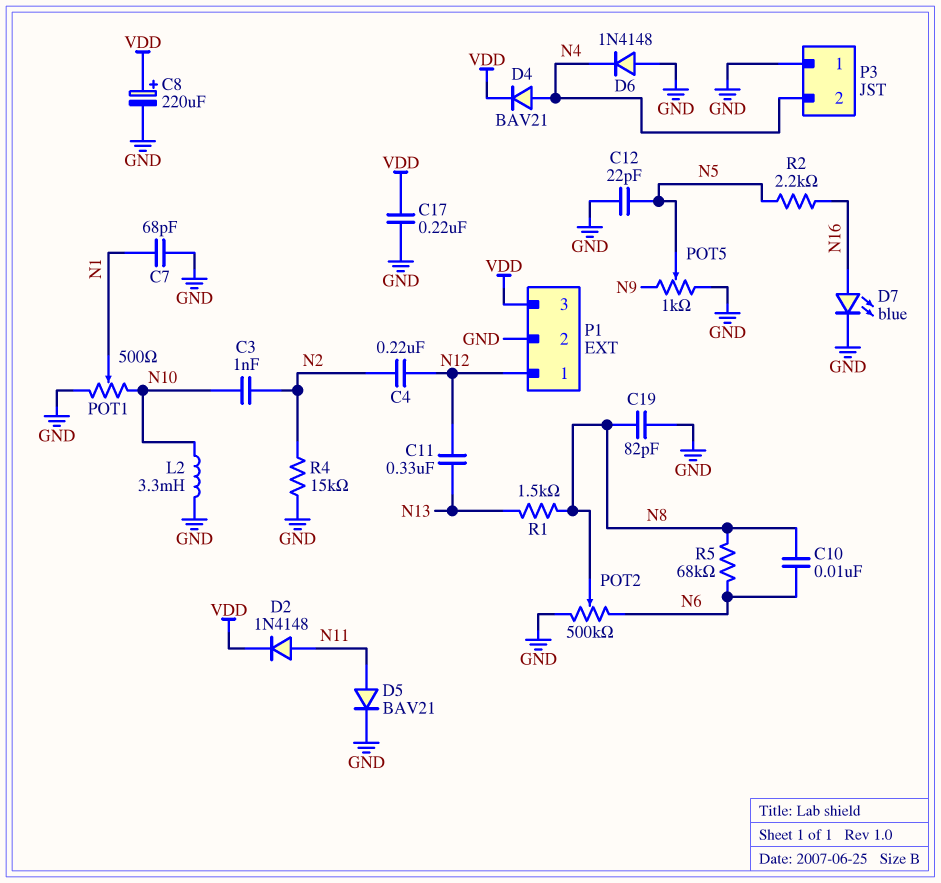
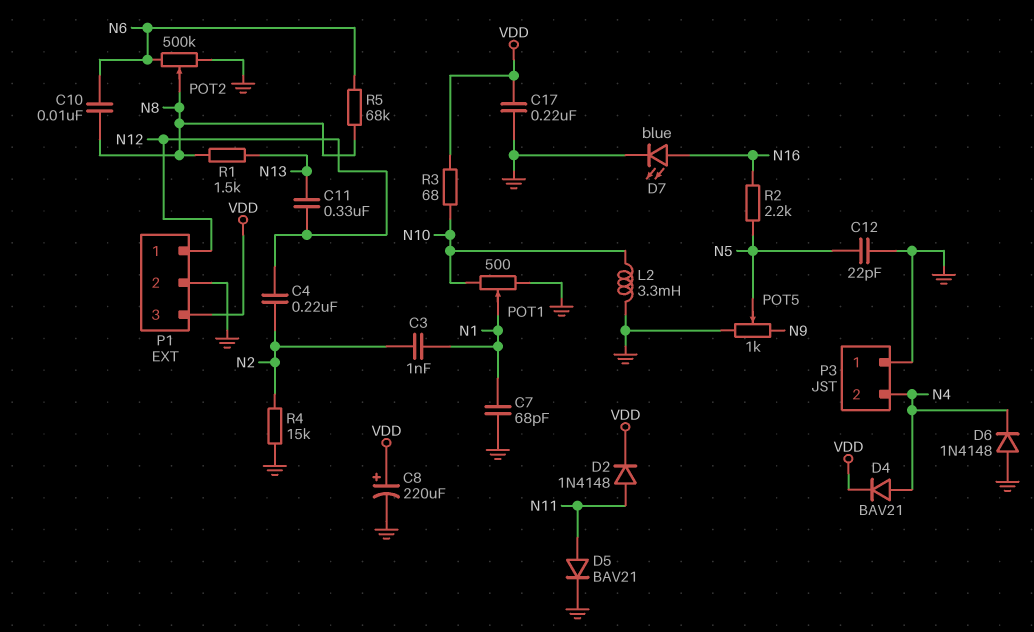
C3: 1nF (N2, N10) -> 1nF (N1, N2)
C19: 82pF (GND, N8) -> none
R3: none -> 68 (N10, VDD)

